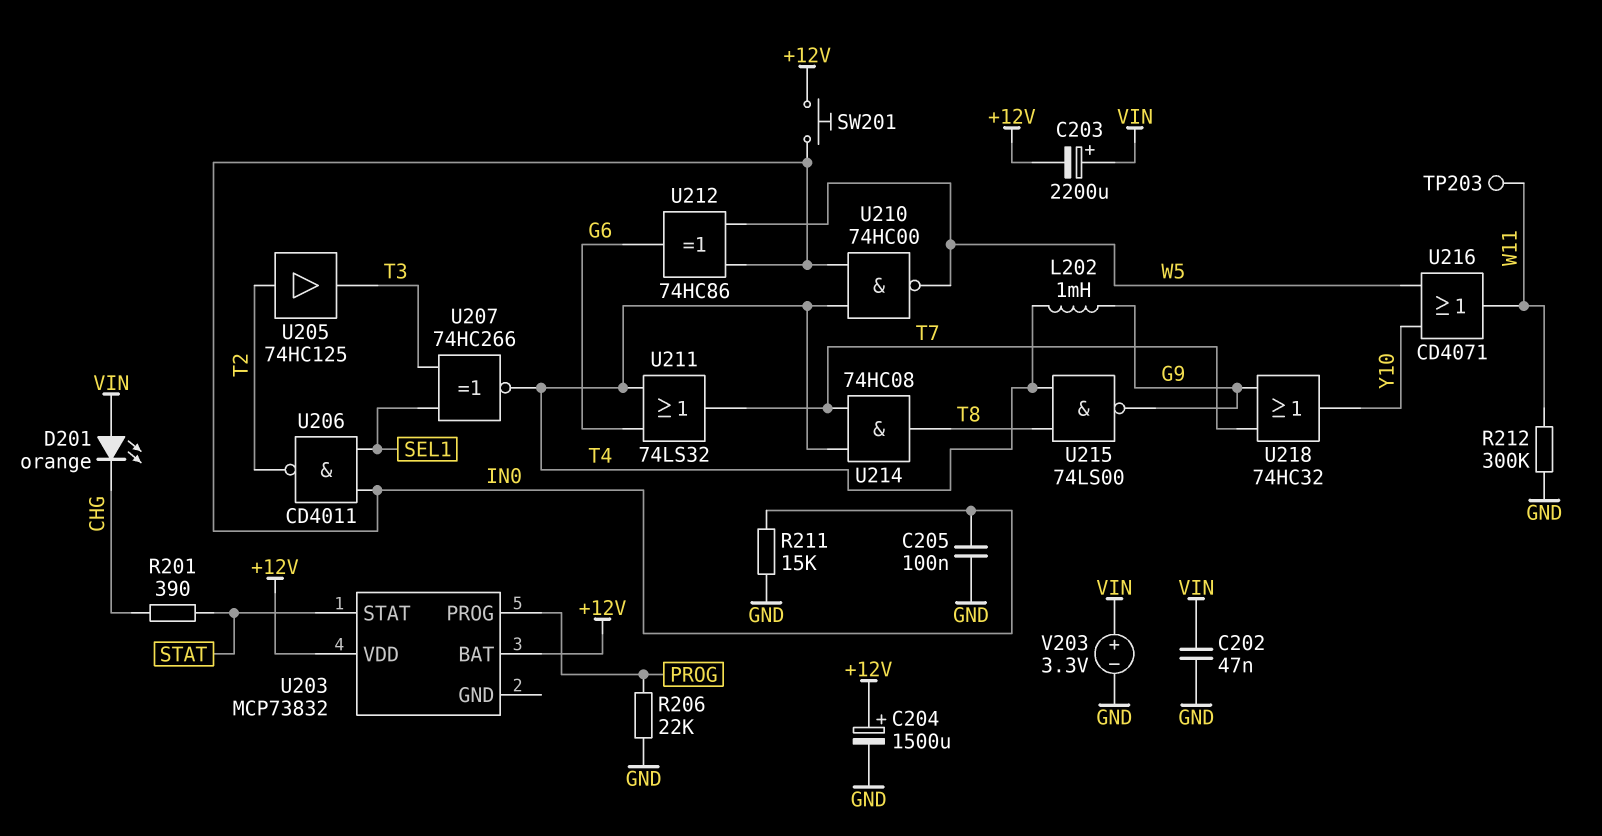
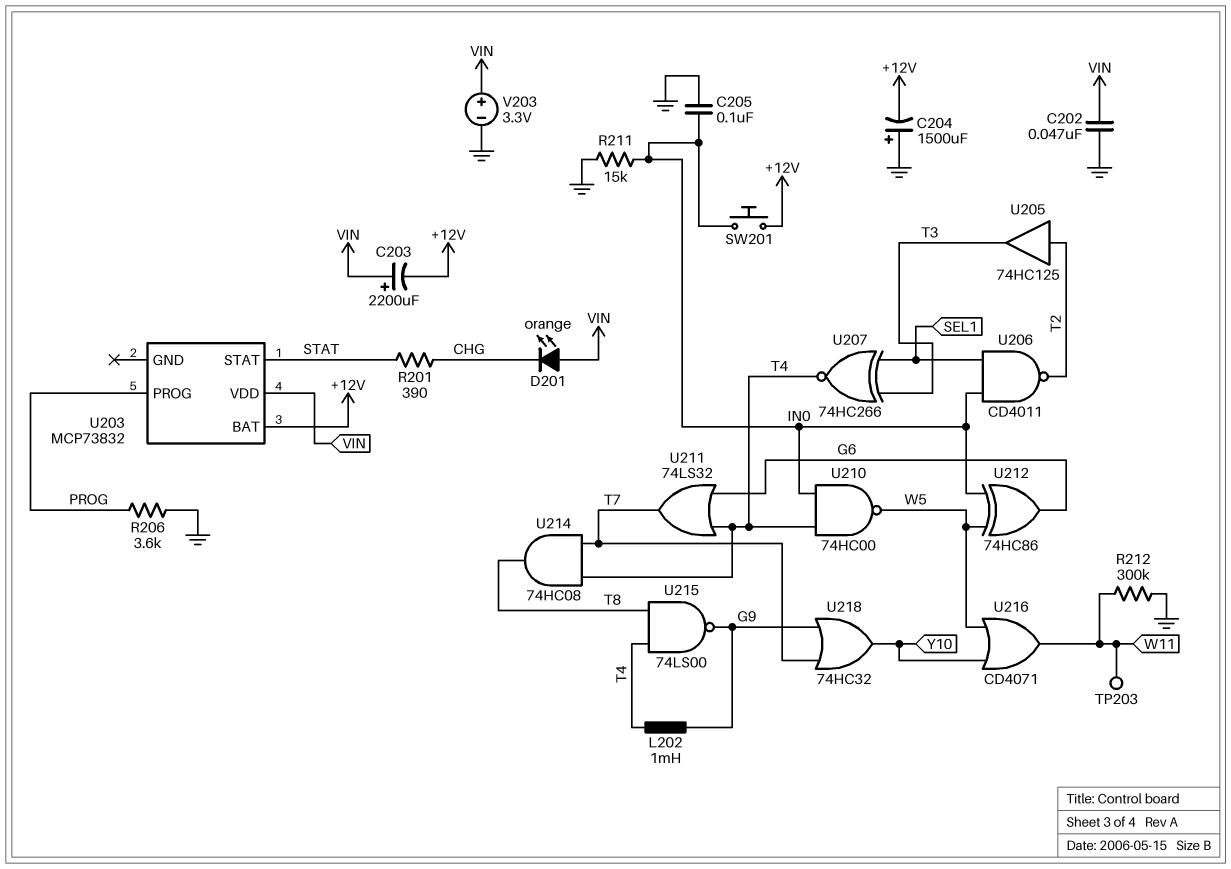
C204: 1500uF (plus +12V, minus GND) -> 1500uF (plus GND, minus +12V)
R206: 22k (GND, PROG) -> 3.6k (GND, PROG)
U203 pin VDD: +12V -> VIN

